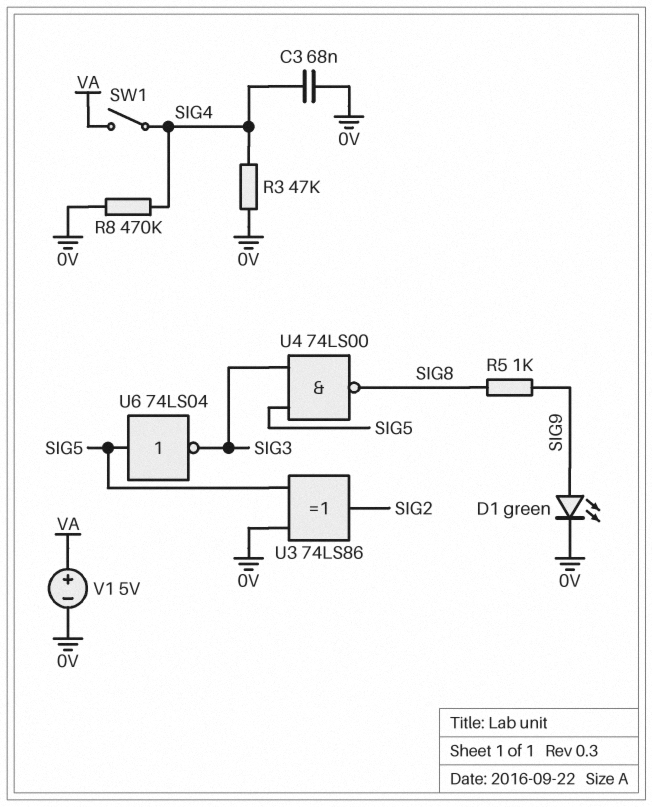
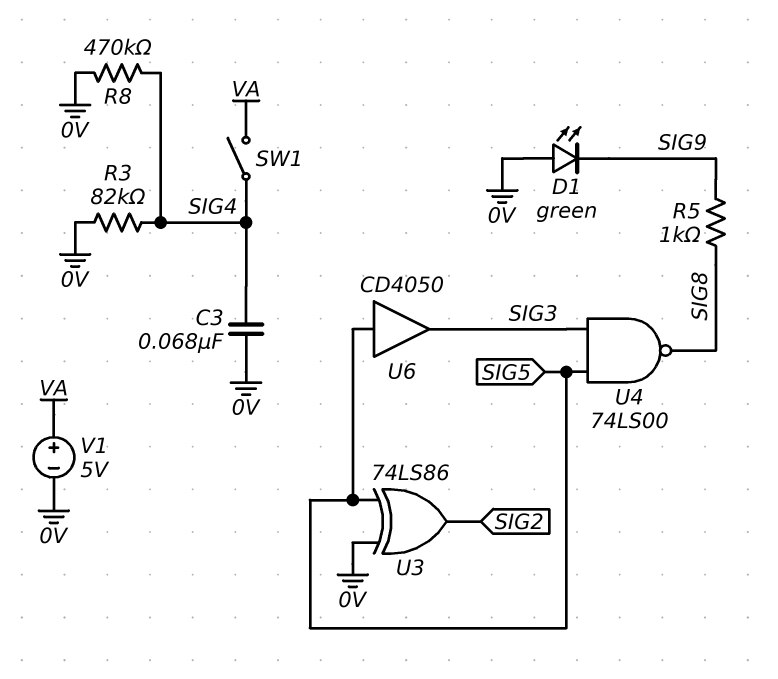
D1: LED green (A SIG9, K 0V) -> LED green (A 0V, K SIG9)
R3: 47k (0V, SIG4) -> 82k (0V, SIG4)
U6: NOT 74LS04 (in SIG5, out SIG3) -> buffer CD4050 (in SIG5, out SIG3)

